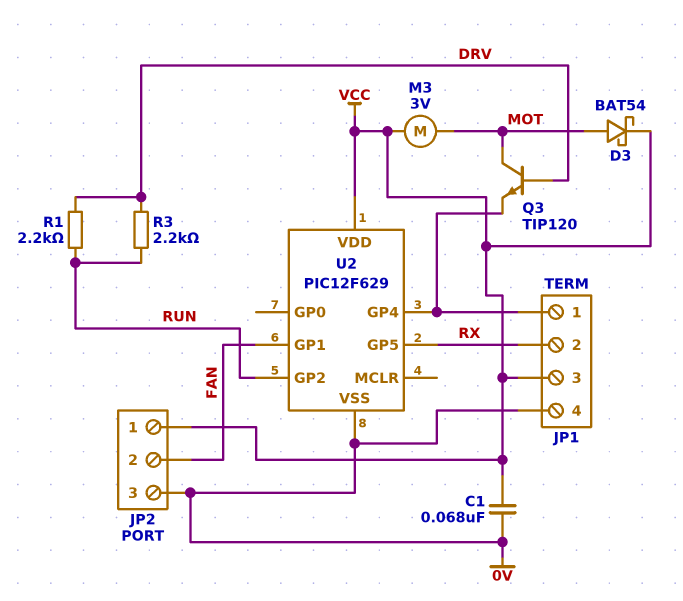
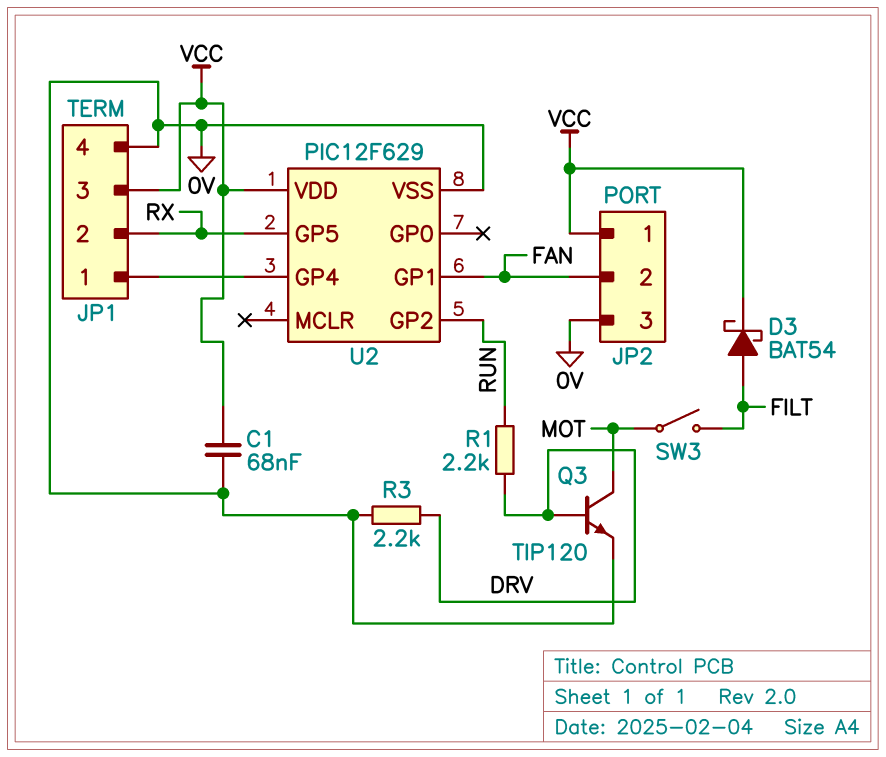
D3: schottky BAT54 (A MOT, K VCC) -> schottky BAT54 (A FILT, K VCC)
M3: motor 3V (MOT, VCC) -> none
Q3: NPN TIP120 (B DRV, C MOT, E JP1/1) -> NPN TIP120 (B DRV, C MOT, E 0V)
R3: 2.2k (DRV, RUN) -> 2.2k (0V, DRV)
SW3: none -> switch (FILT, MOT)

